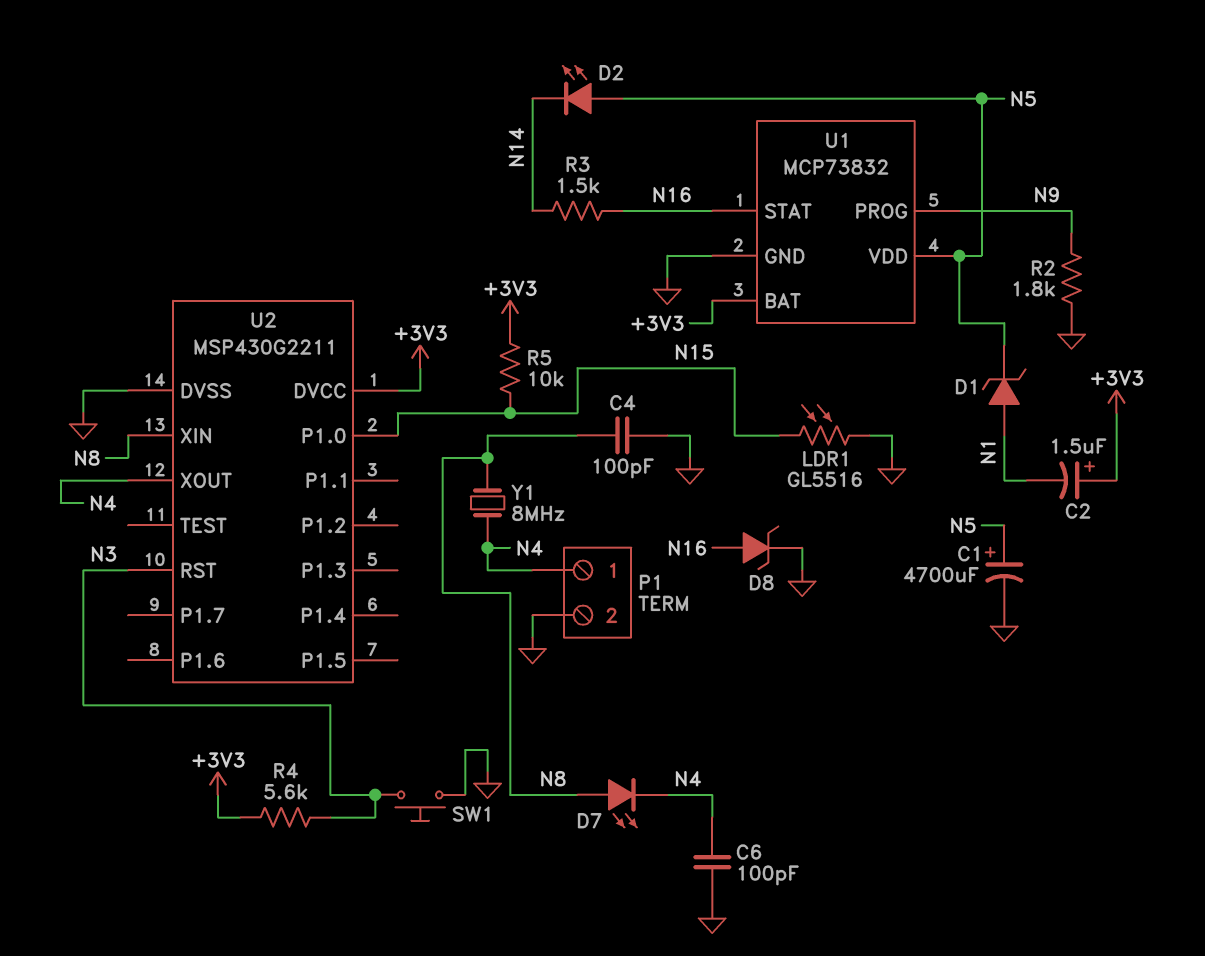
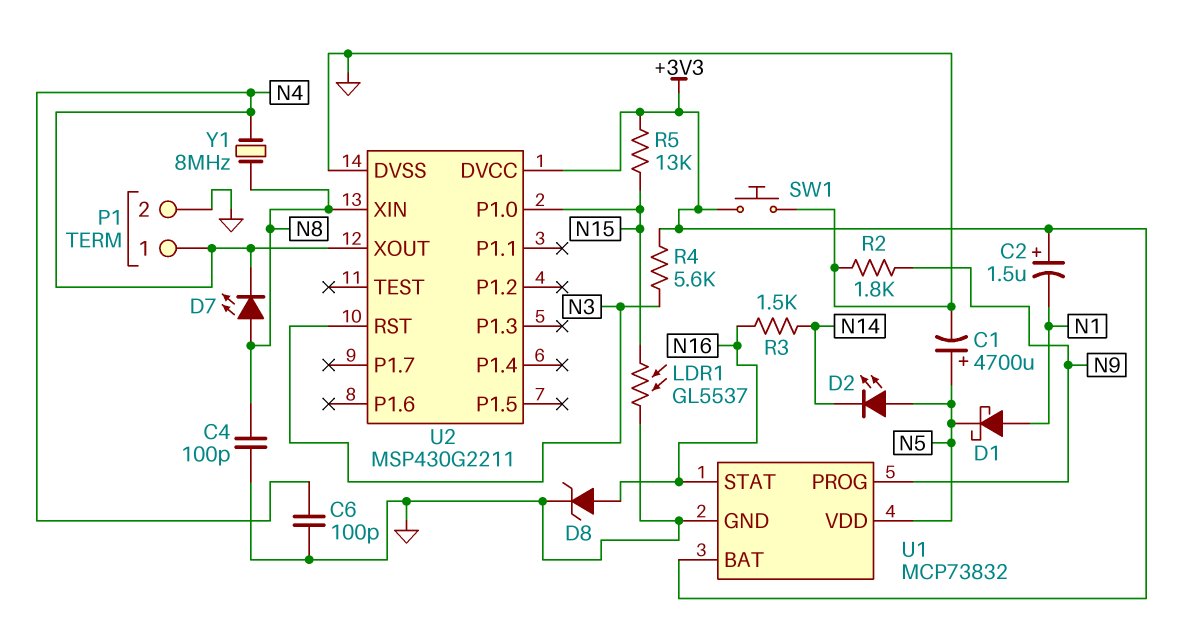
D1: zener (A N1, K N5) -> schottky (A N1, K N5)
LDR1: GL5516 (GND, N15) -> GL5537 (GND, N15)
R5: 10k (+3V3, N15) -> 13k (+3V3, N15)
SW1: button (GND, N3) -> button (+3V3, GND)

